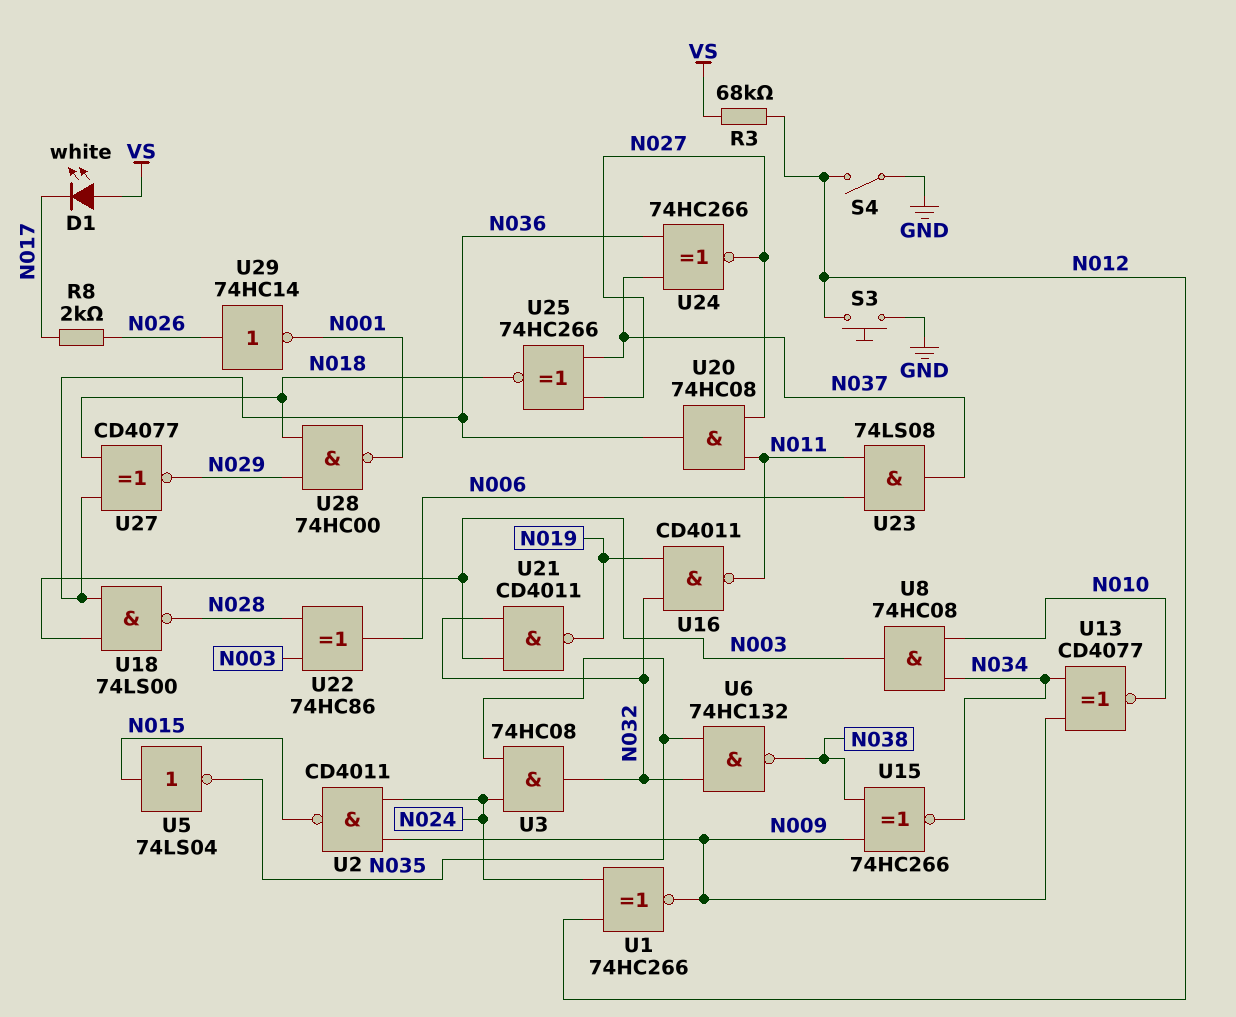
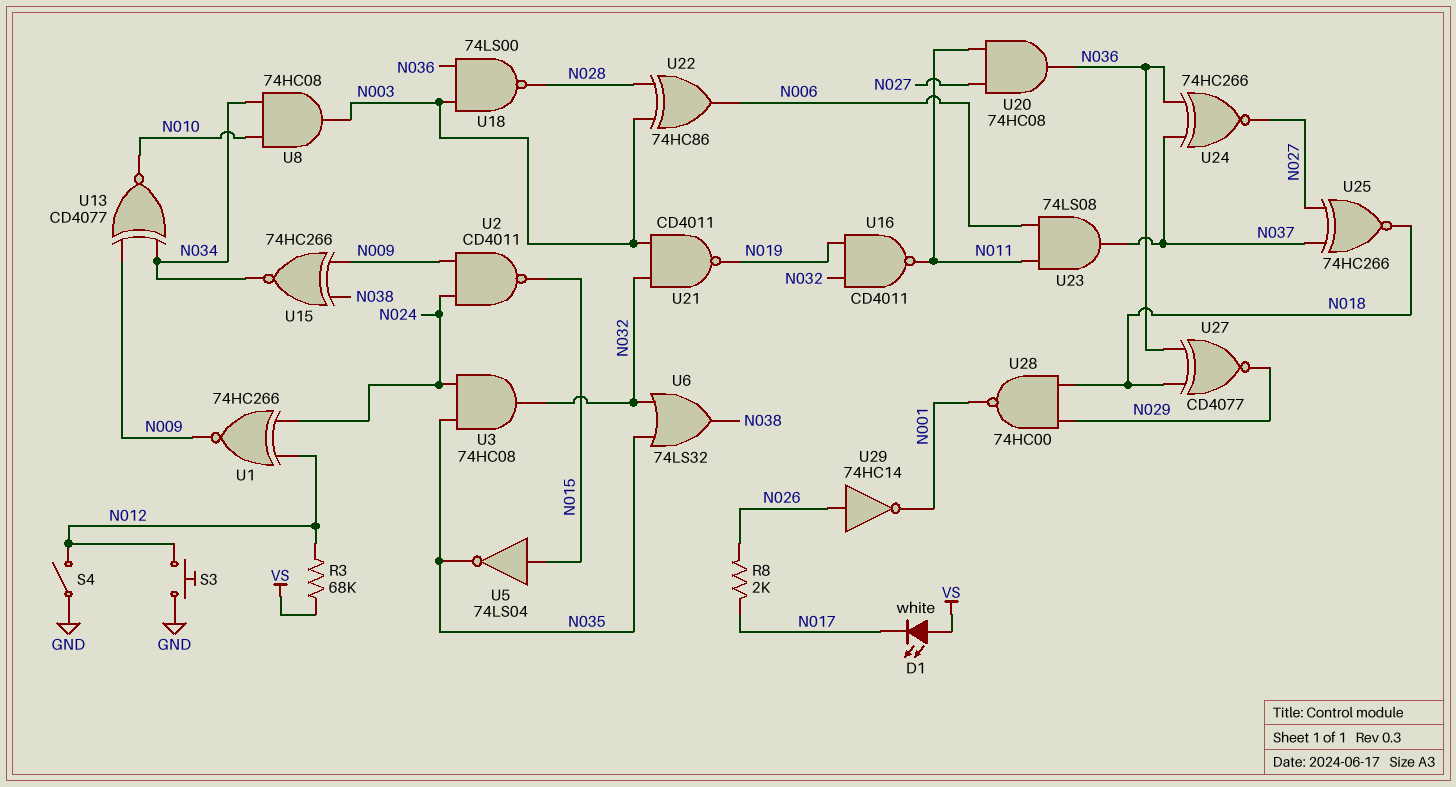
U6: NAND 74HC132 (in N032, in N035, out N038) -> OR 74LS32 (in N032, in N035, out N038)

